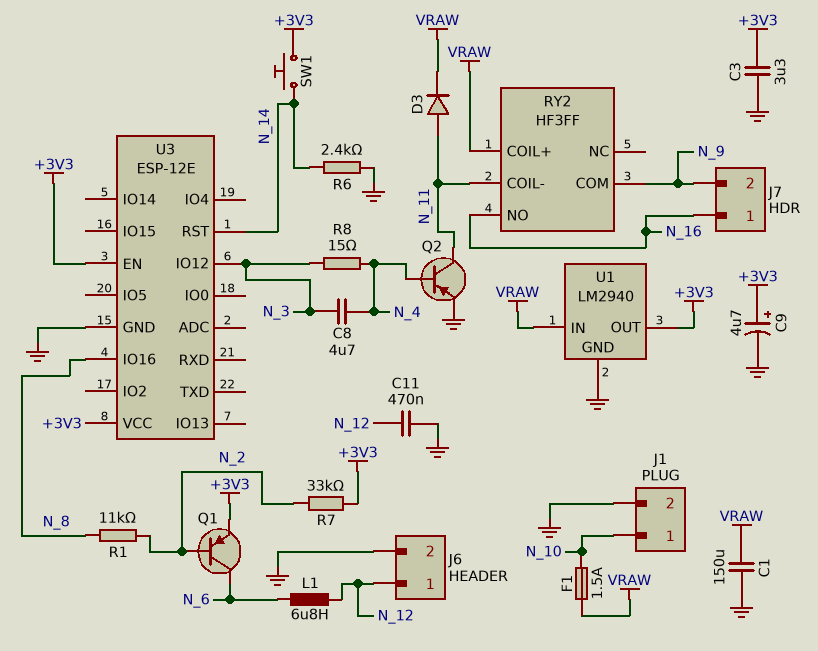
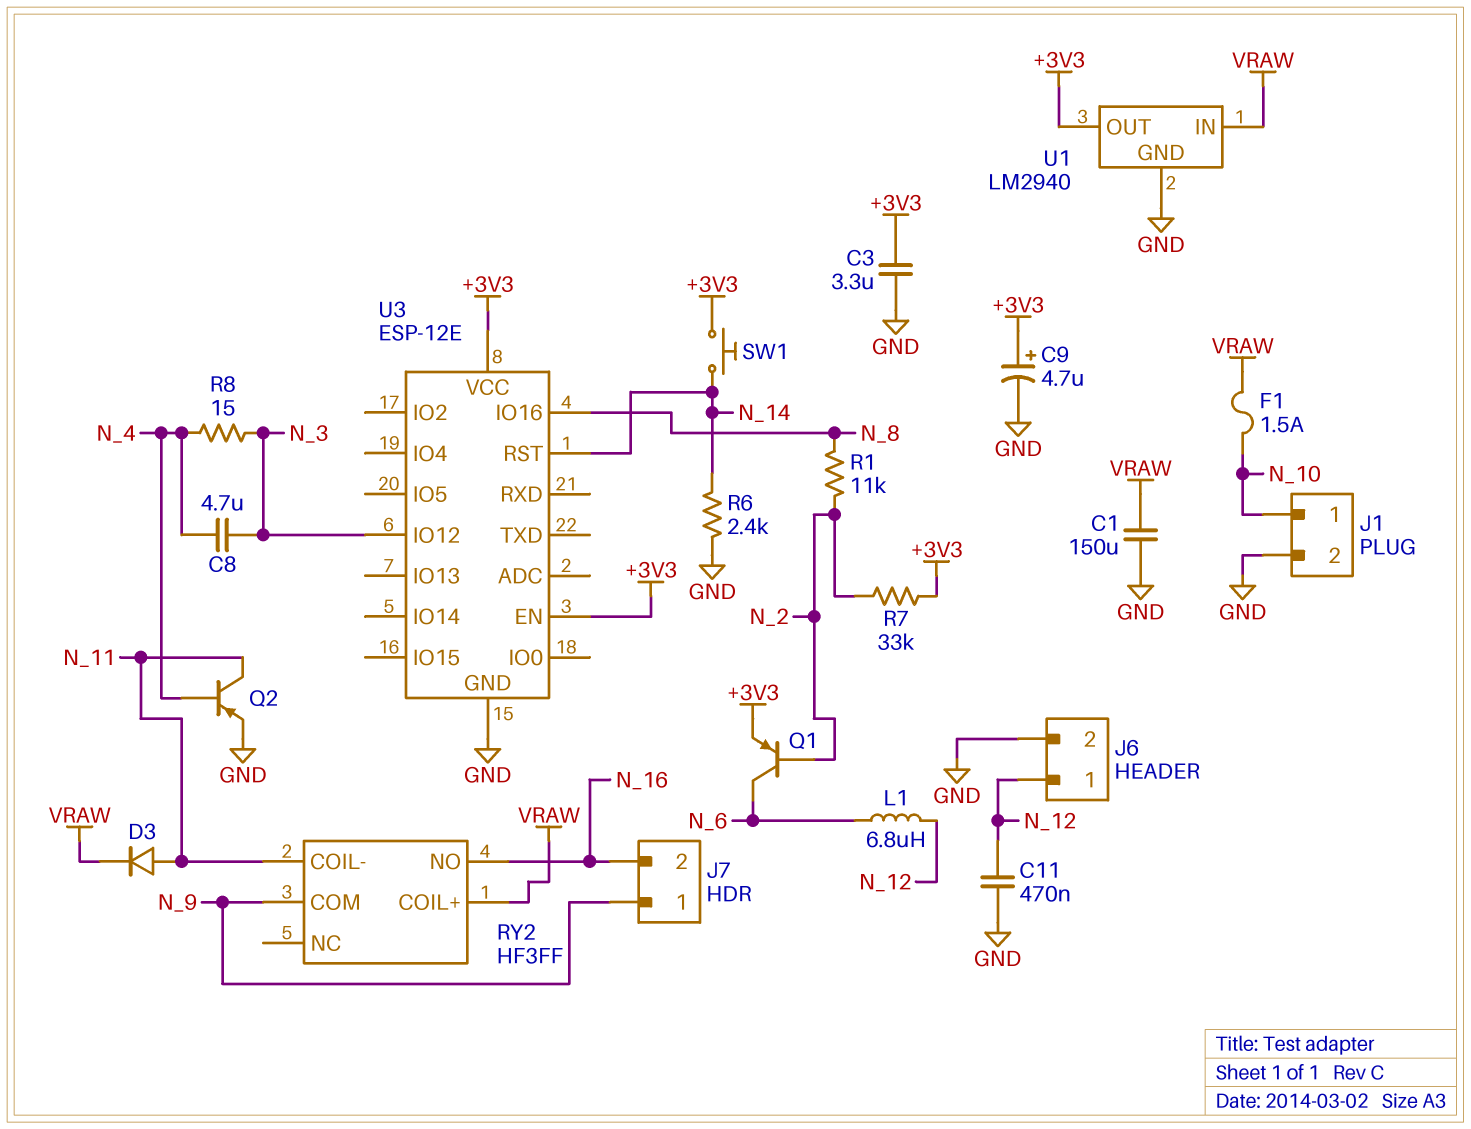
J7 pin 1: N_16 -> N_9
J7 pin 2: N_9 -> N_16

